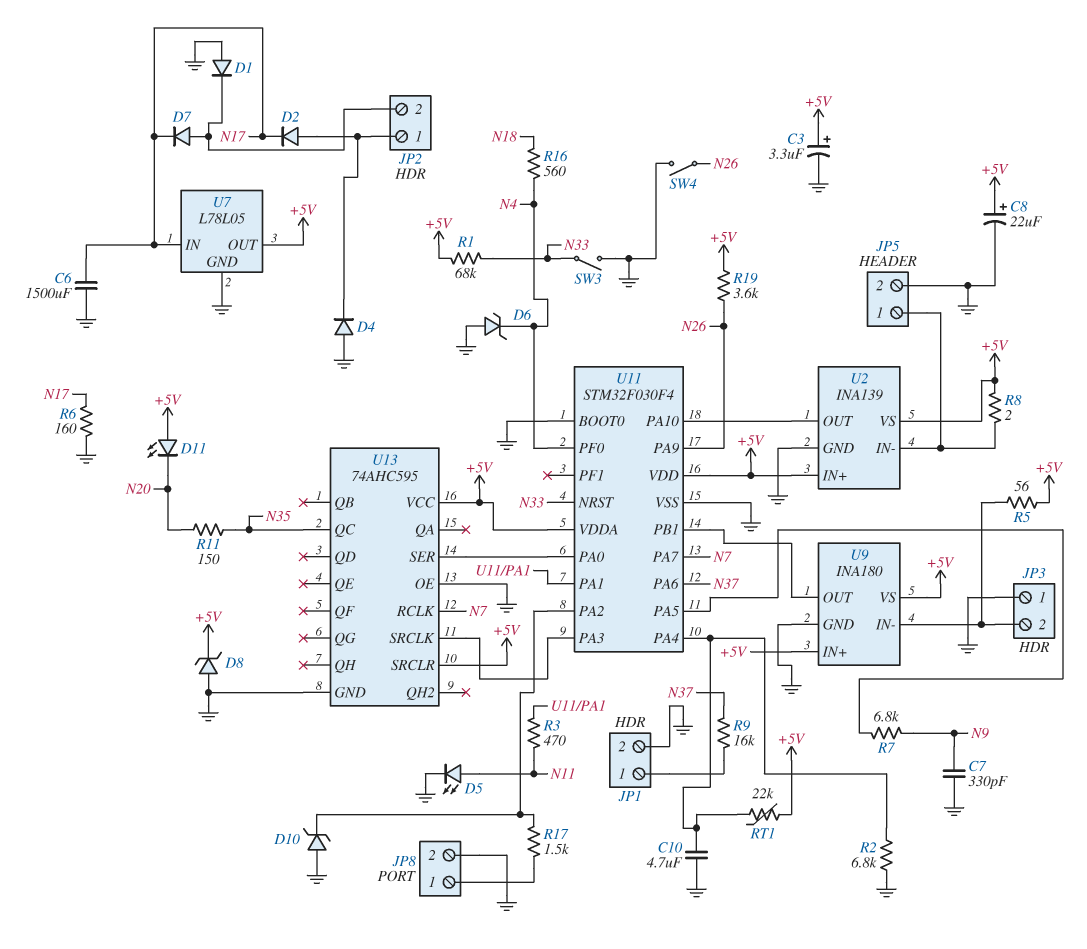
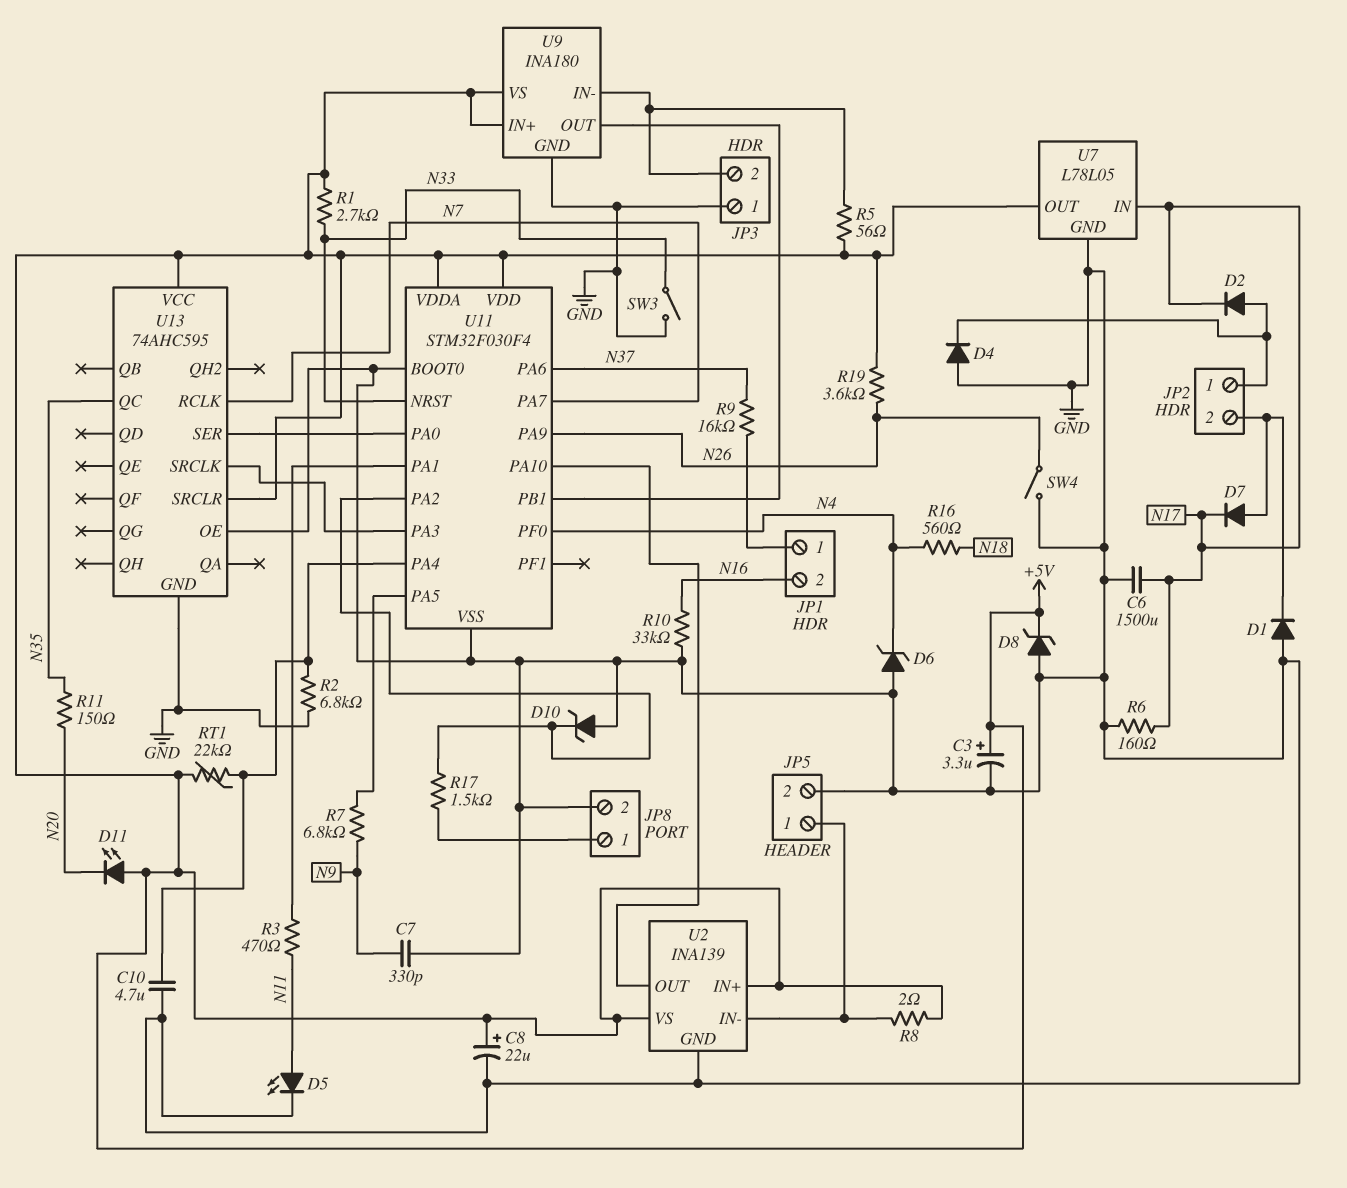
JP1 pin 2: GND -> N16
R1: 68k (+5V, N33) -> 2.7k (+5V, N33)
R10: none -> 33k (GND, N16)

